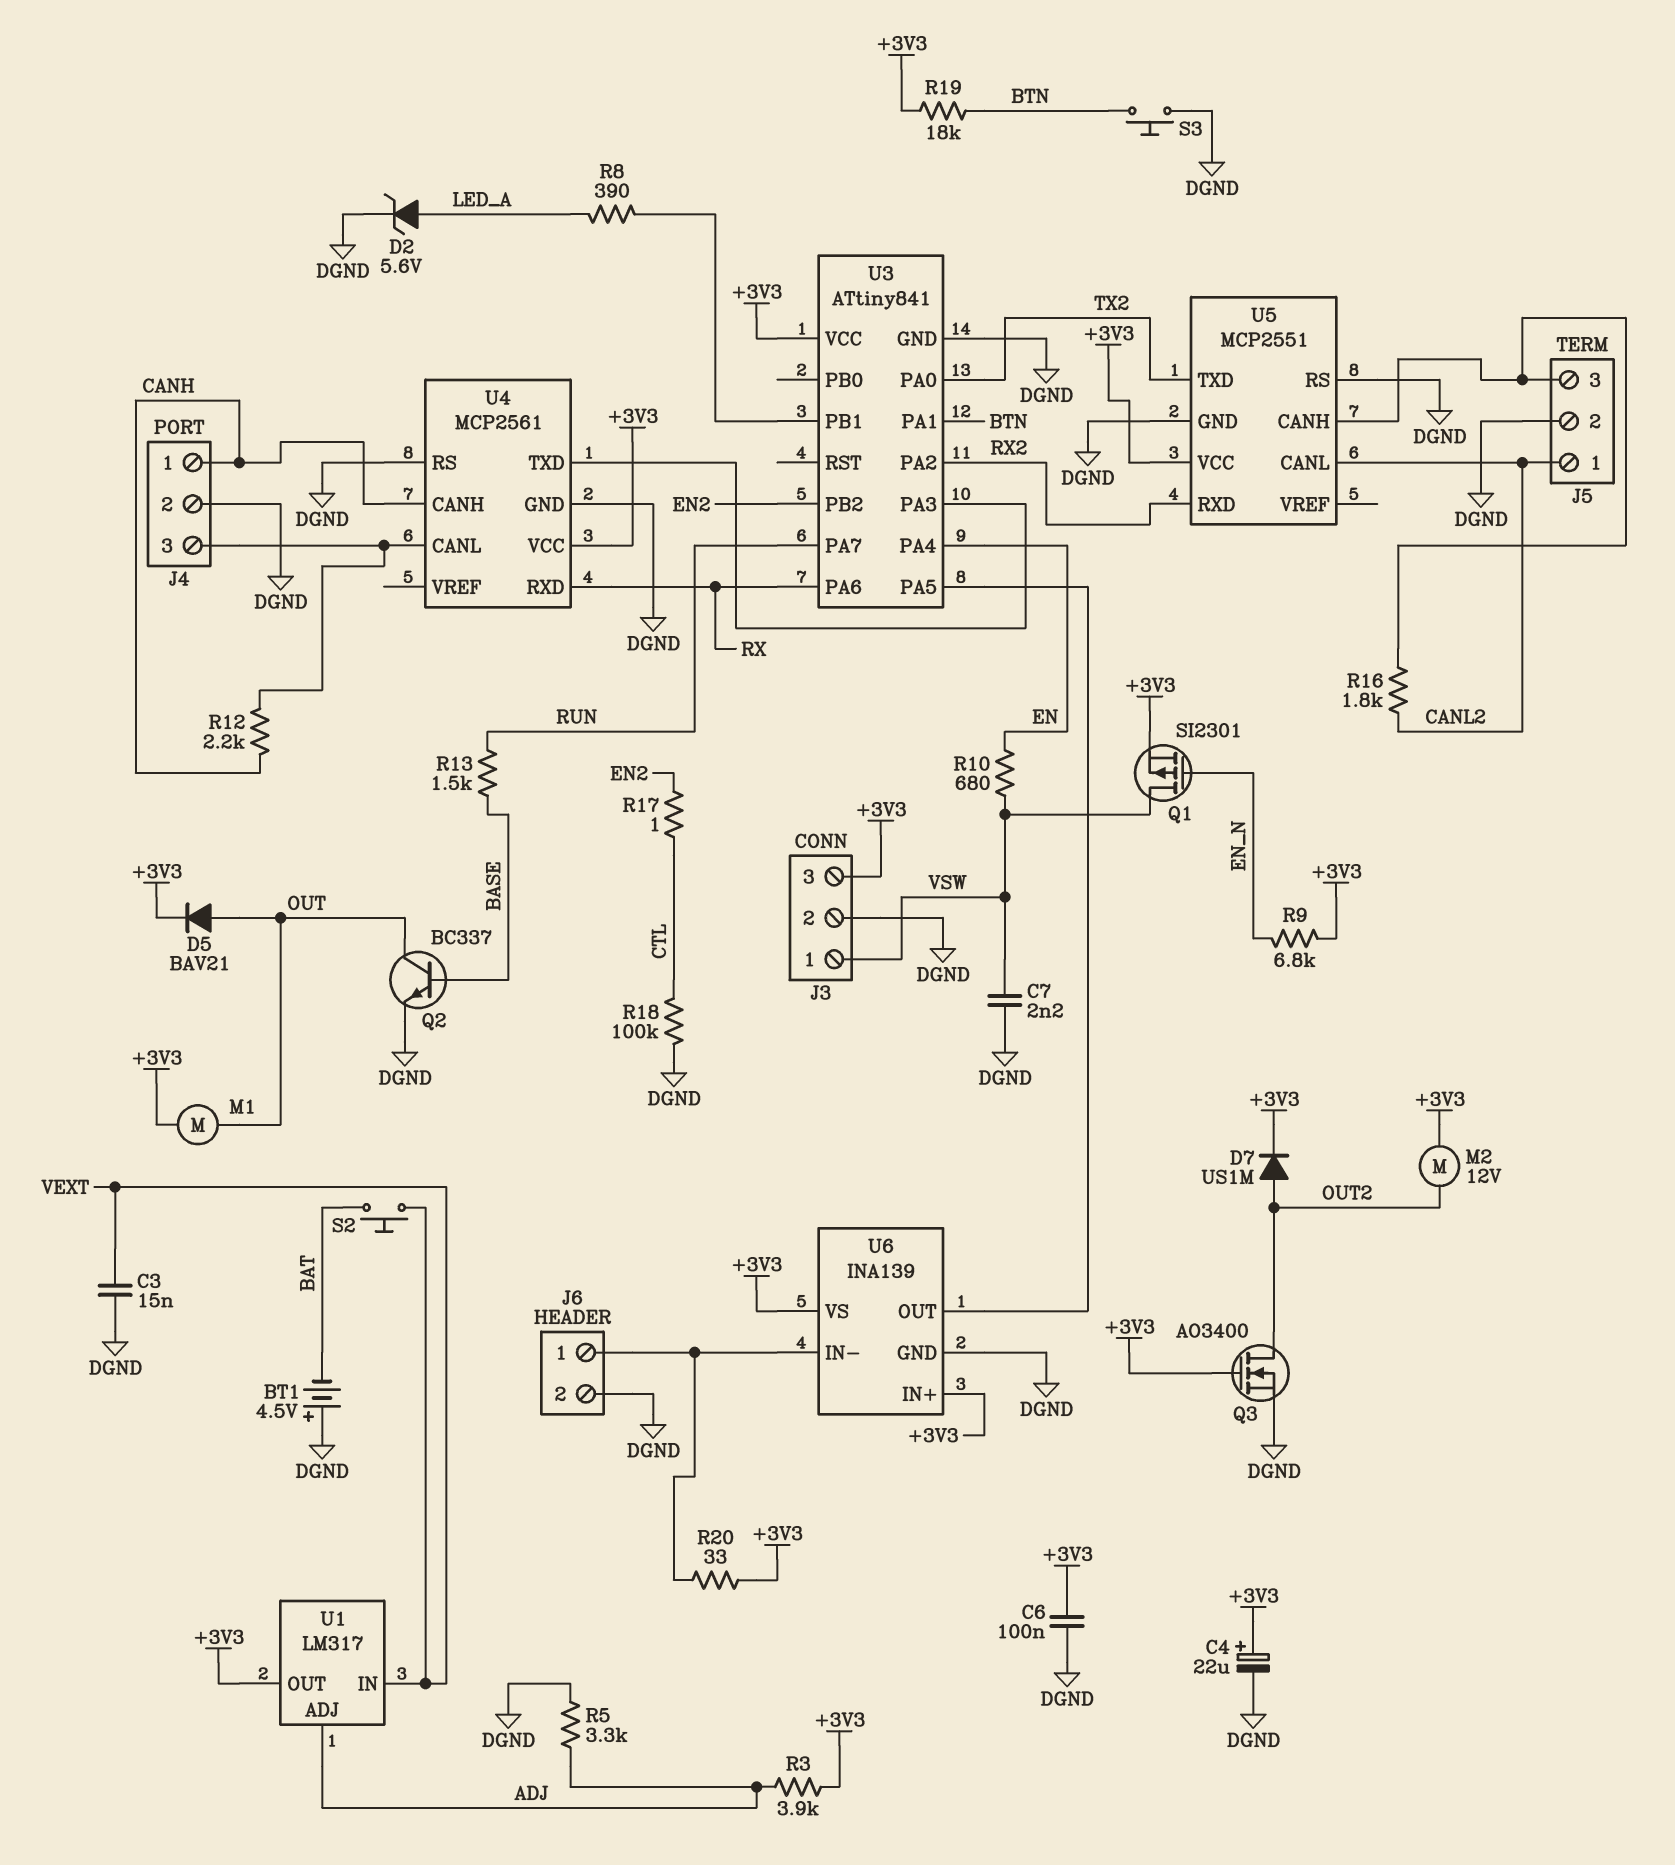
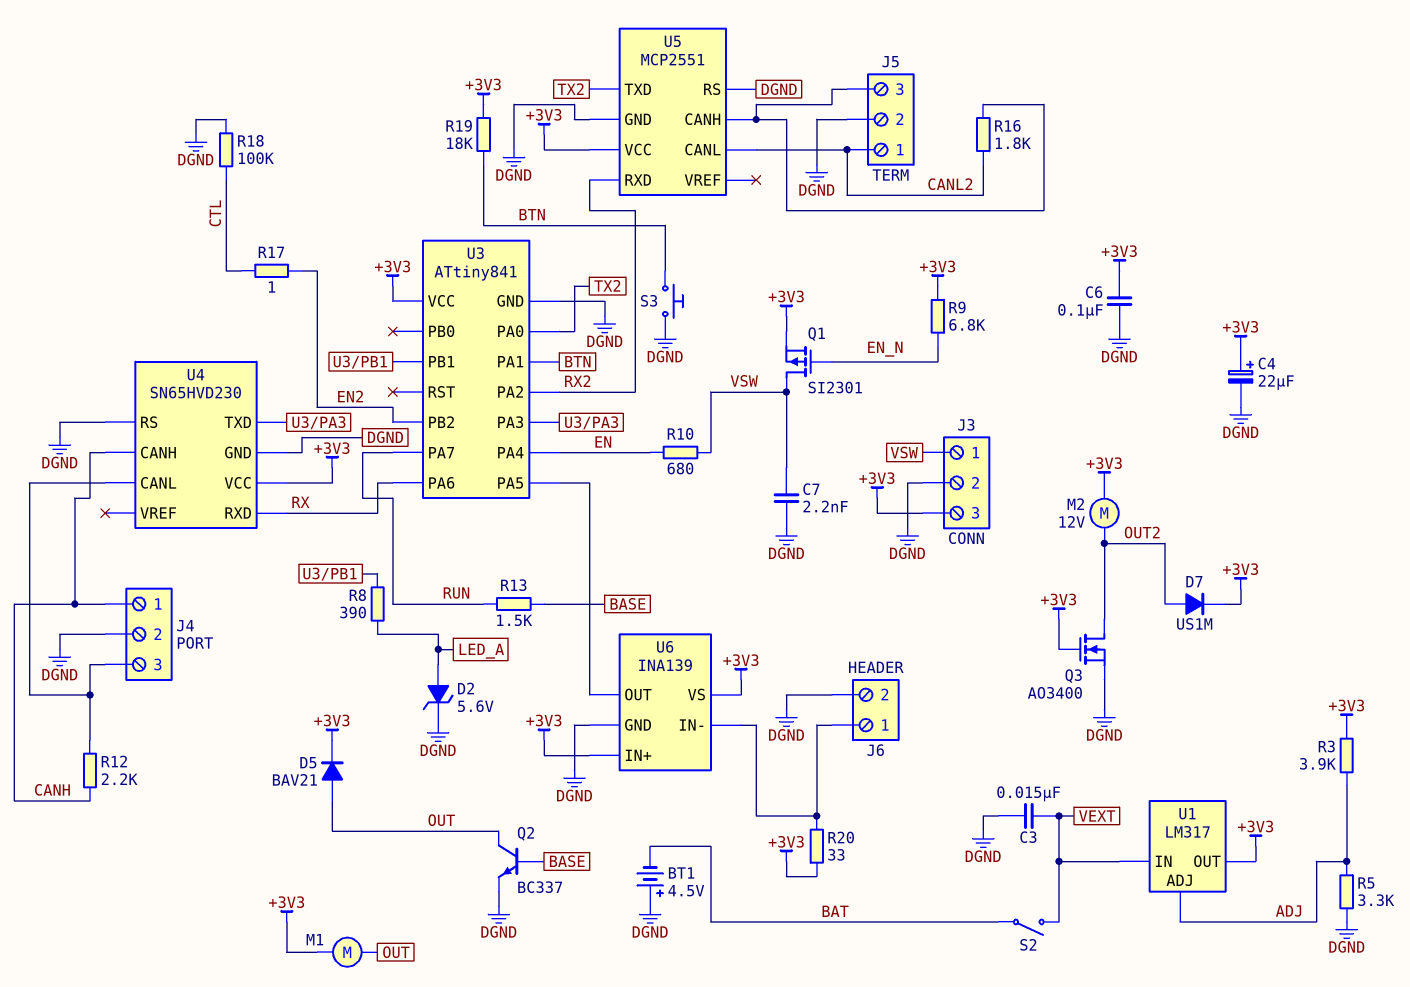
S2: button (BAT, VEXT) -> switch (BAT, VEXT)
U4: MCP2561 -> SN65HVD230

